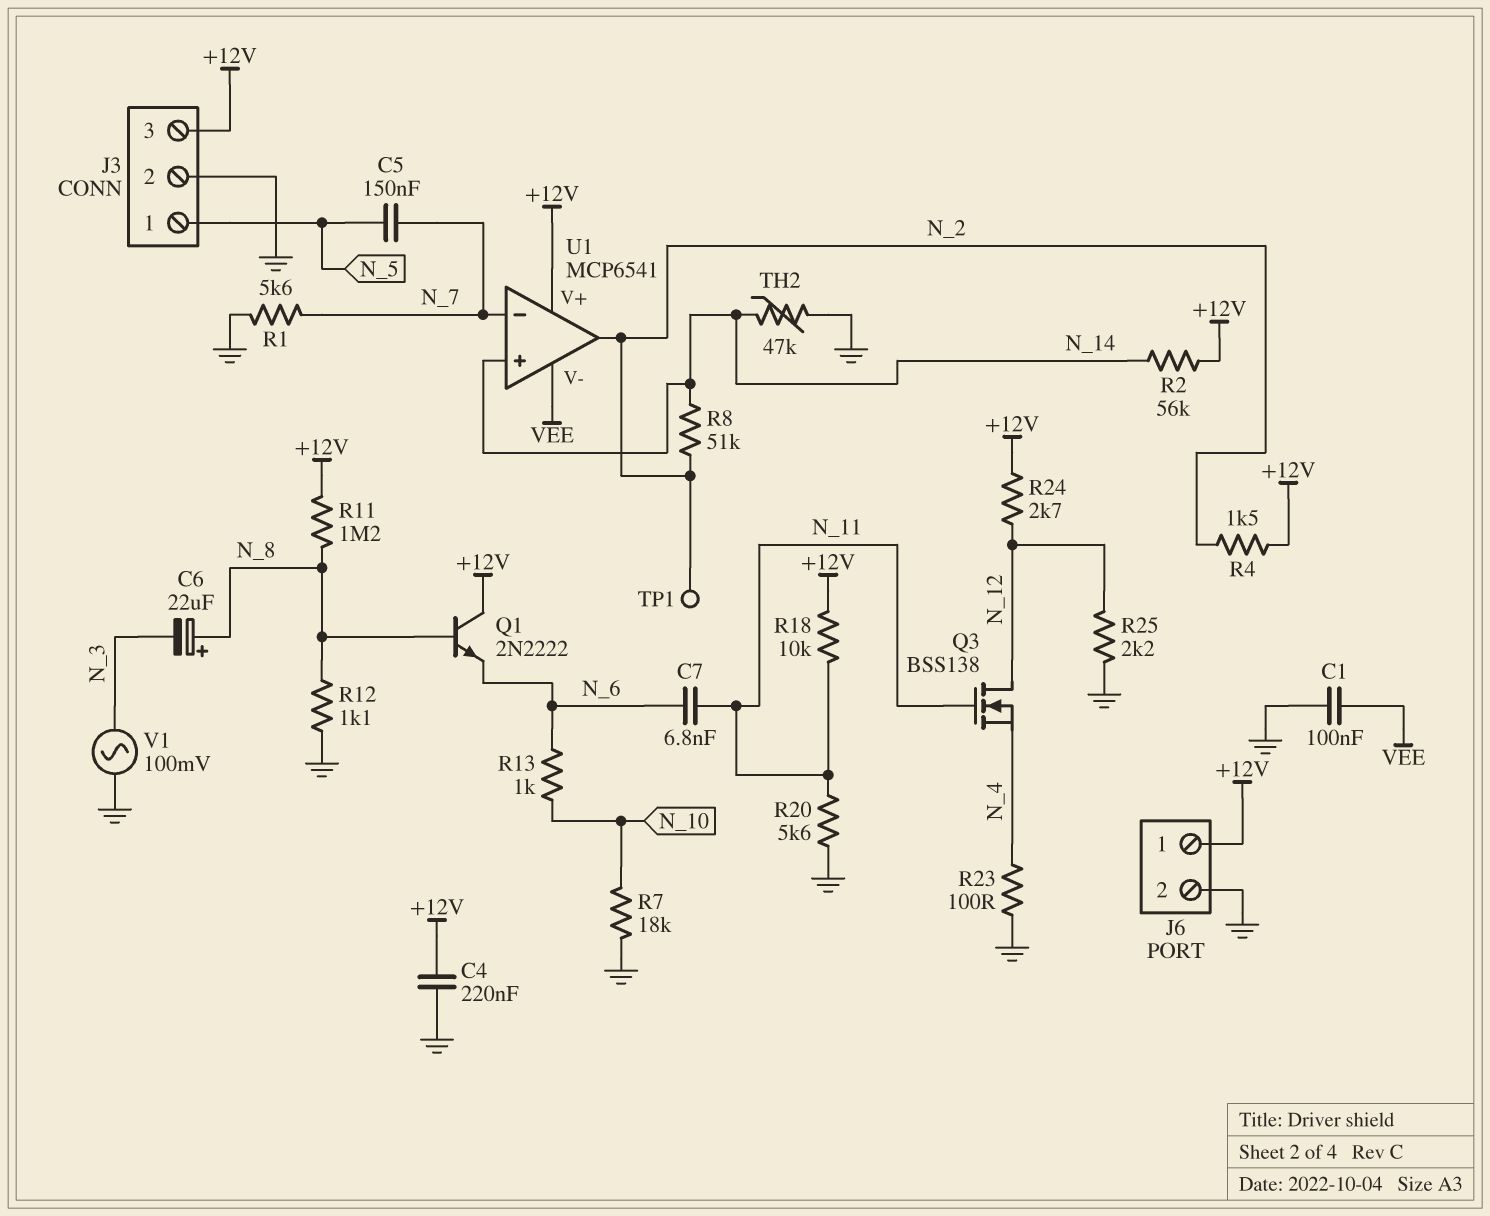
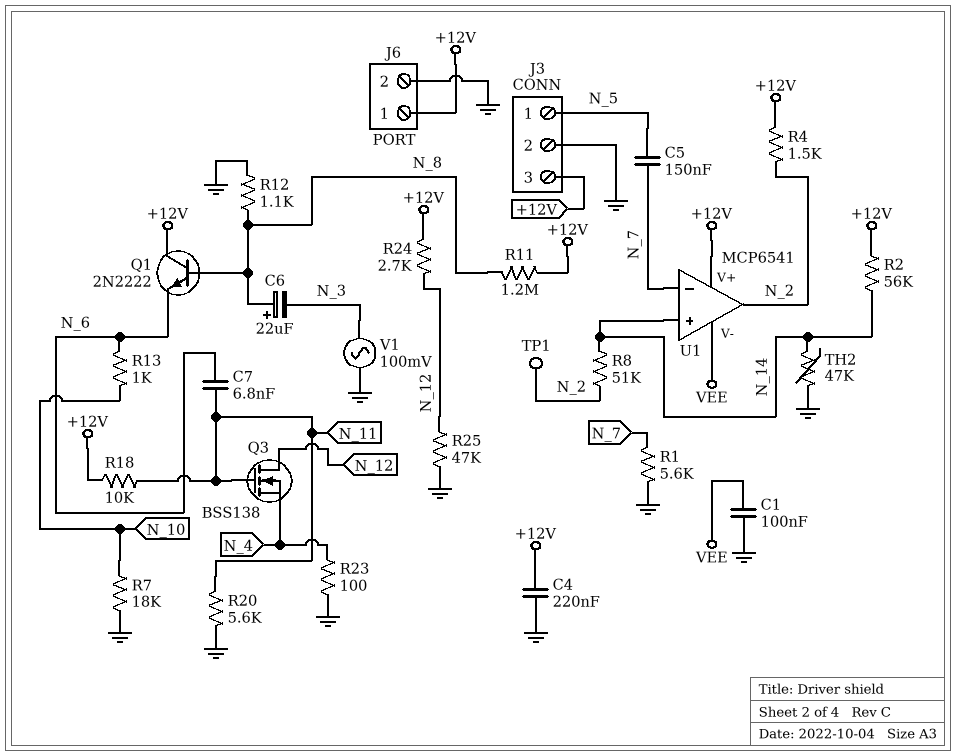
R25: 2.2k (GND, N_12) -> 47k (GND, N_12)

